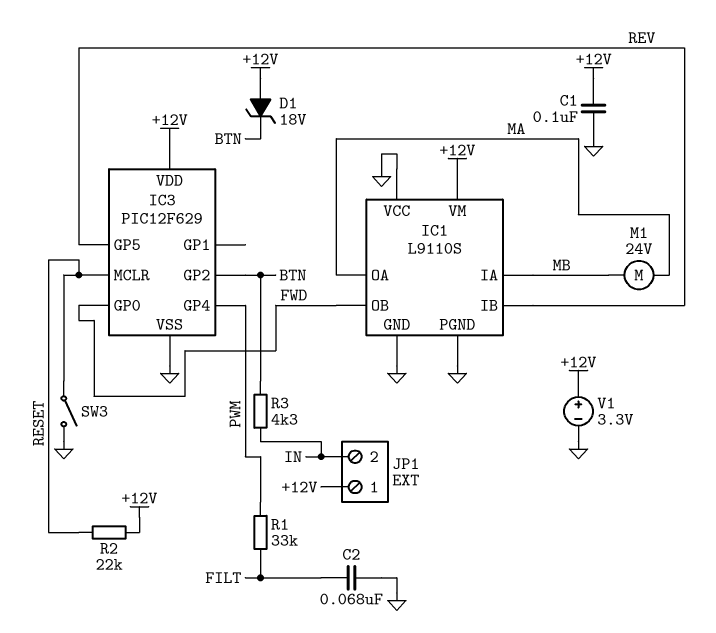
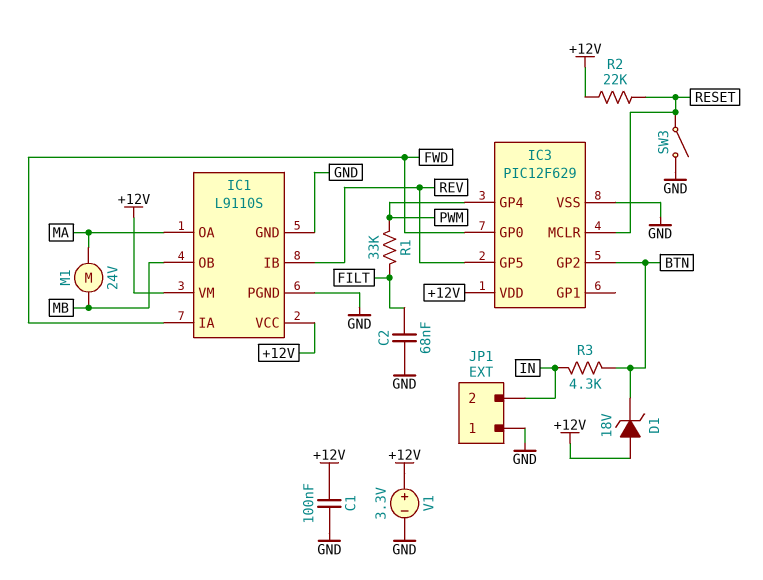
IC1 pin IA: MB -> FWD
IC1 pin OB: FWD -> MB
IC1 pin VCC: GND -> +12V
JP1 pin 1: +12V -> GND

